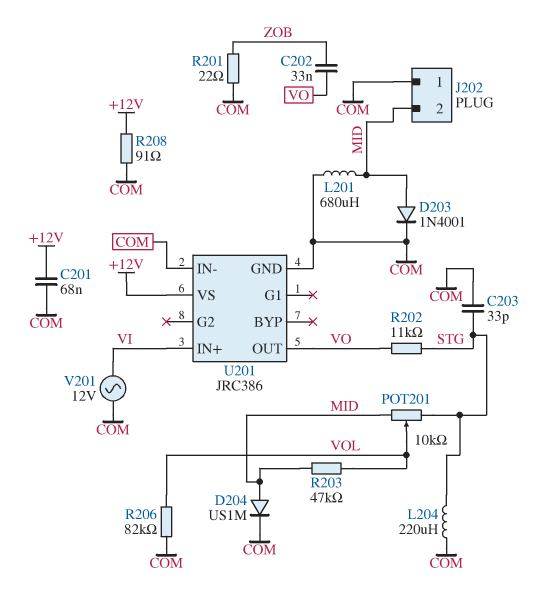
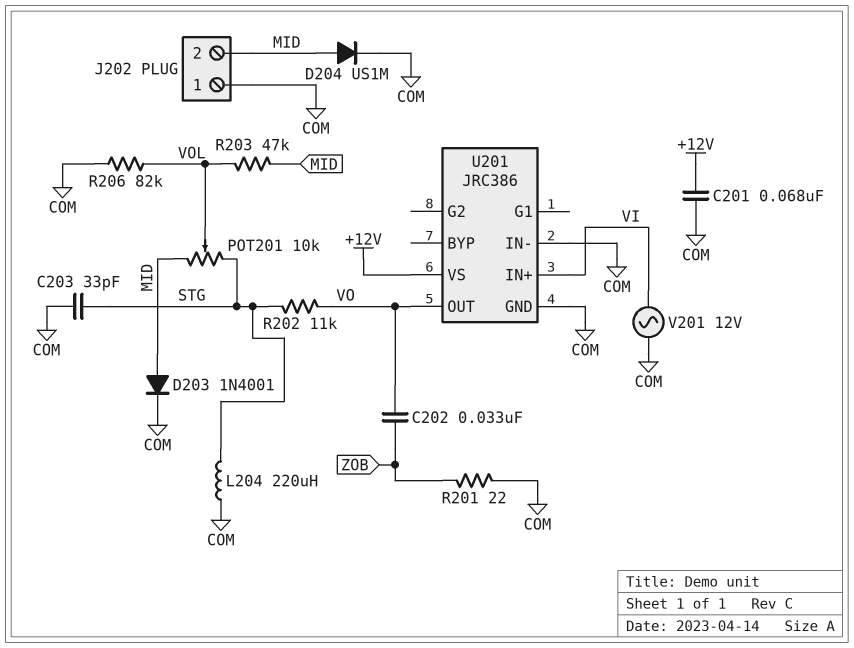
L201: 680uH (COM, MID) -> none
R208: 91 (+12V, COM) -> none

